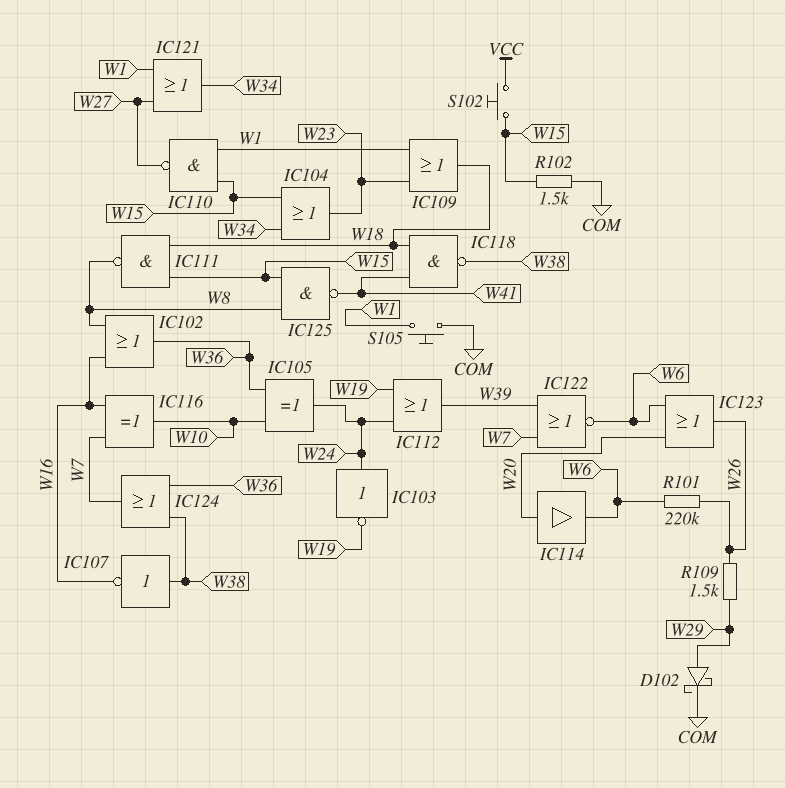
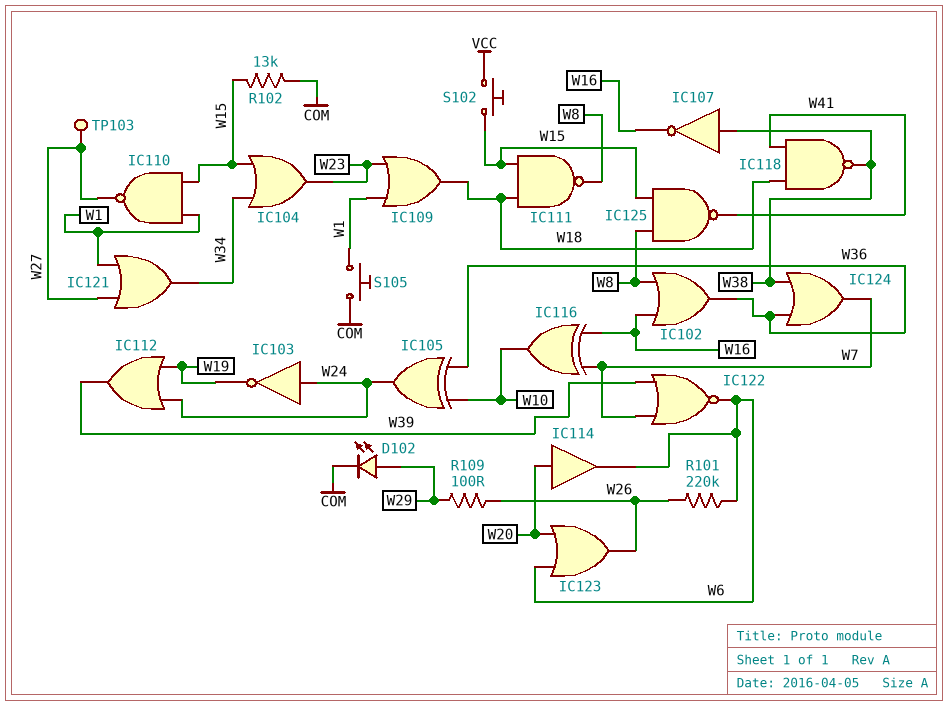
D102: schottky (A W29, K COM) -> LED (A W29, K COM)
R102: 1.5k (COM, W15) -> 13k (COM, W15)
R109: 1.5k (W26, W29) -> 100 (W26, W29)
TP103: none -> test point (W27)

